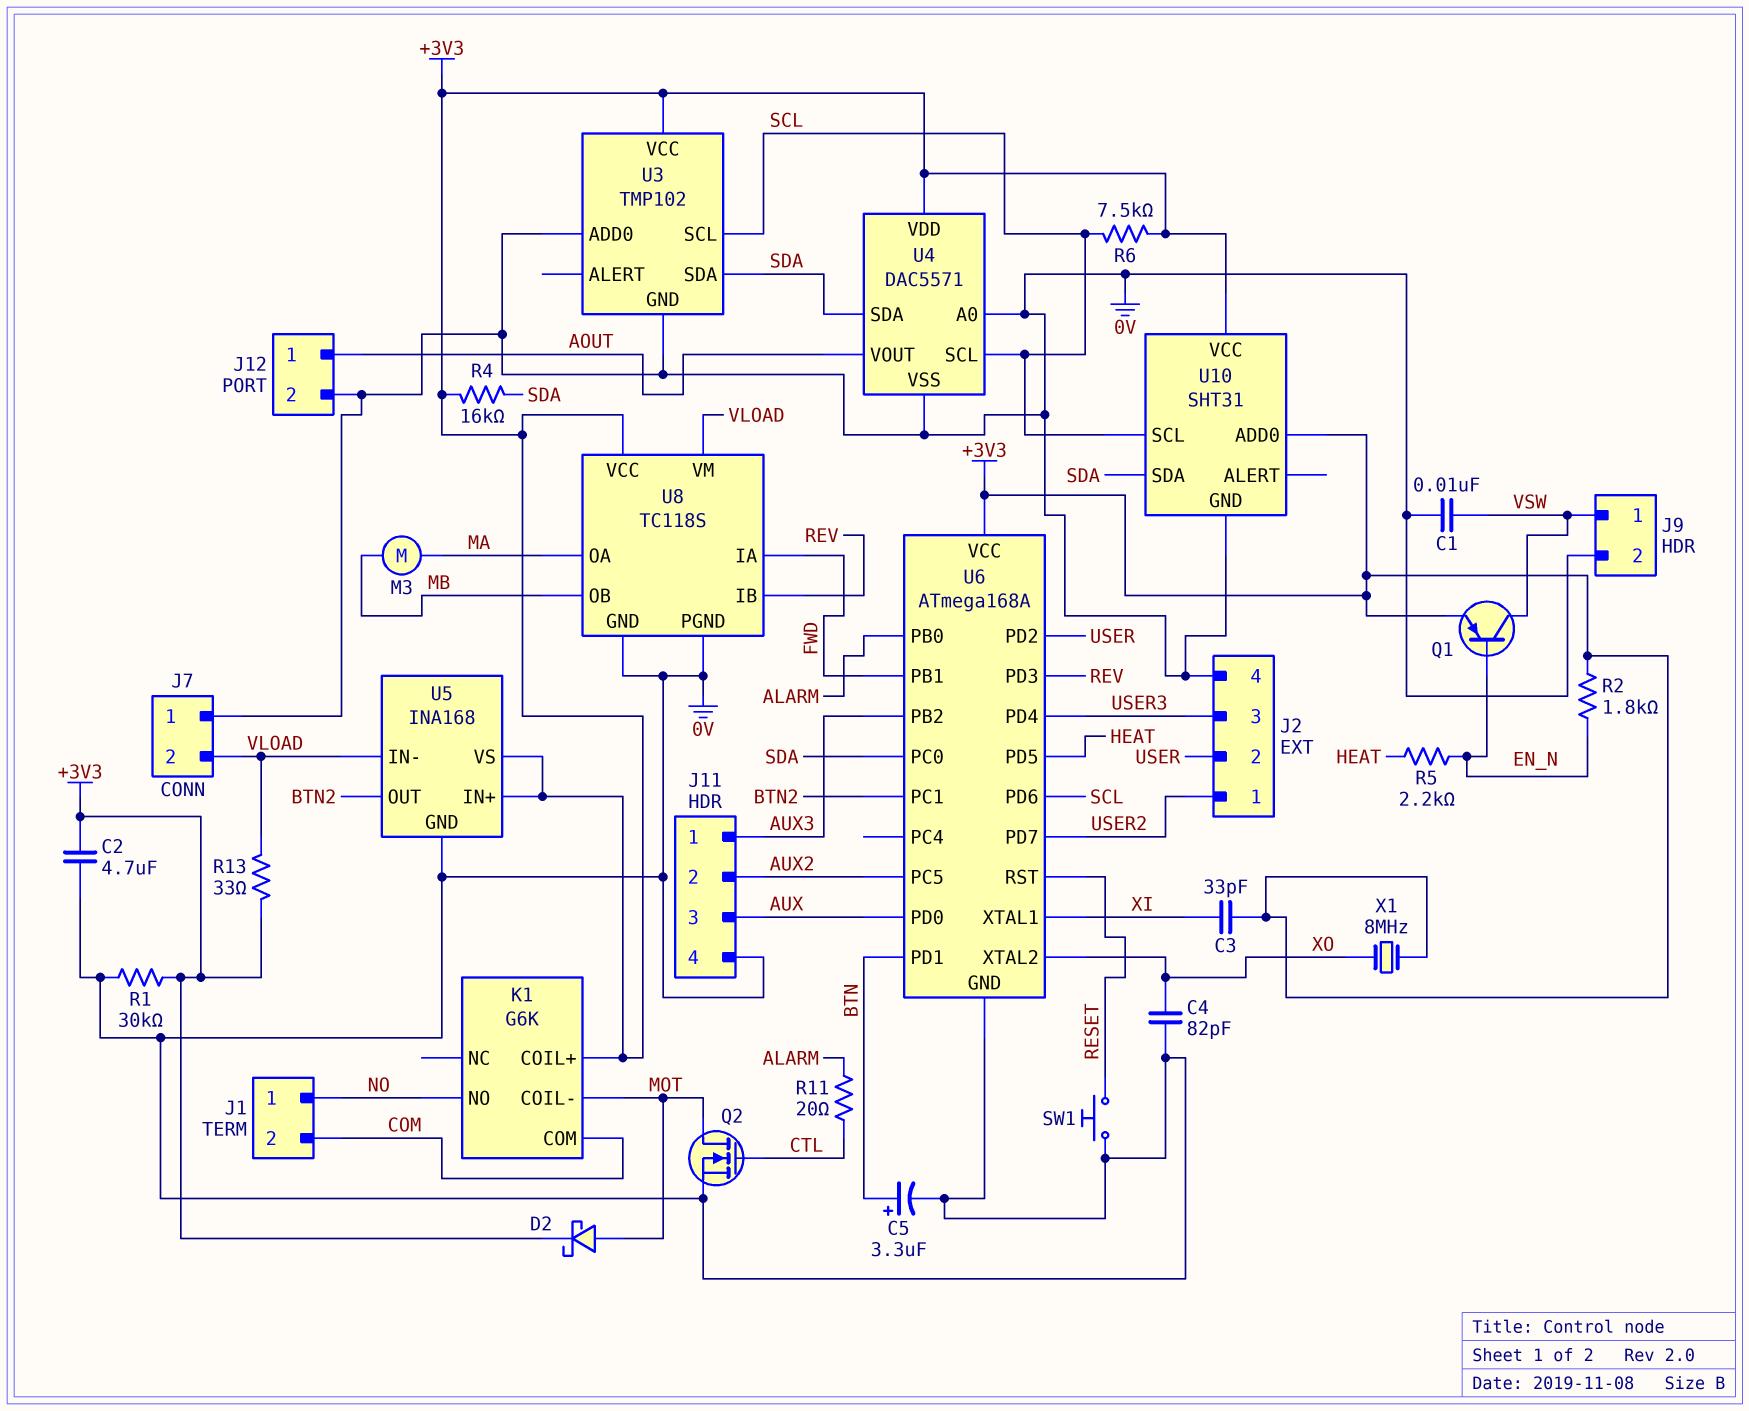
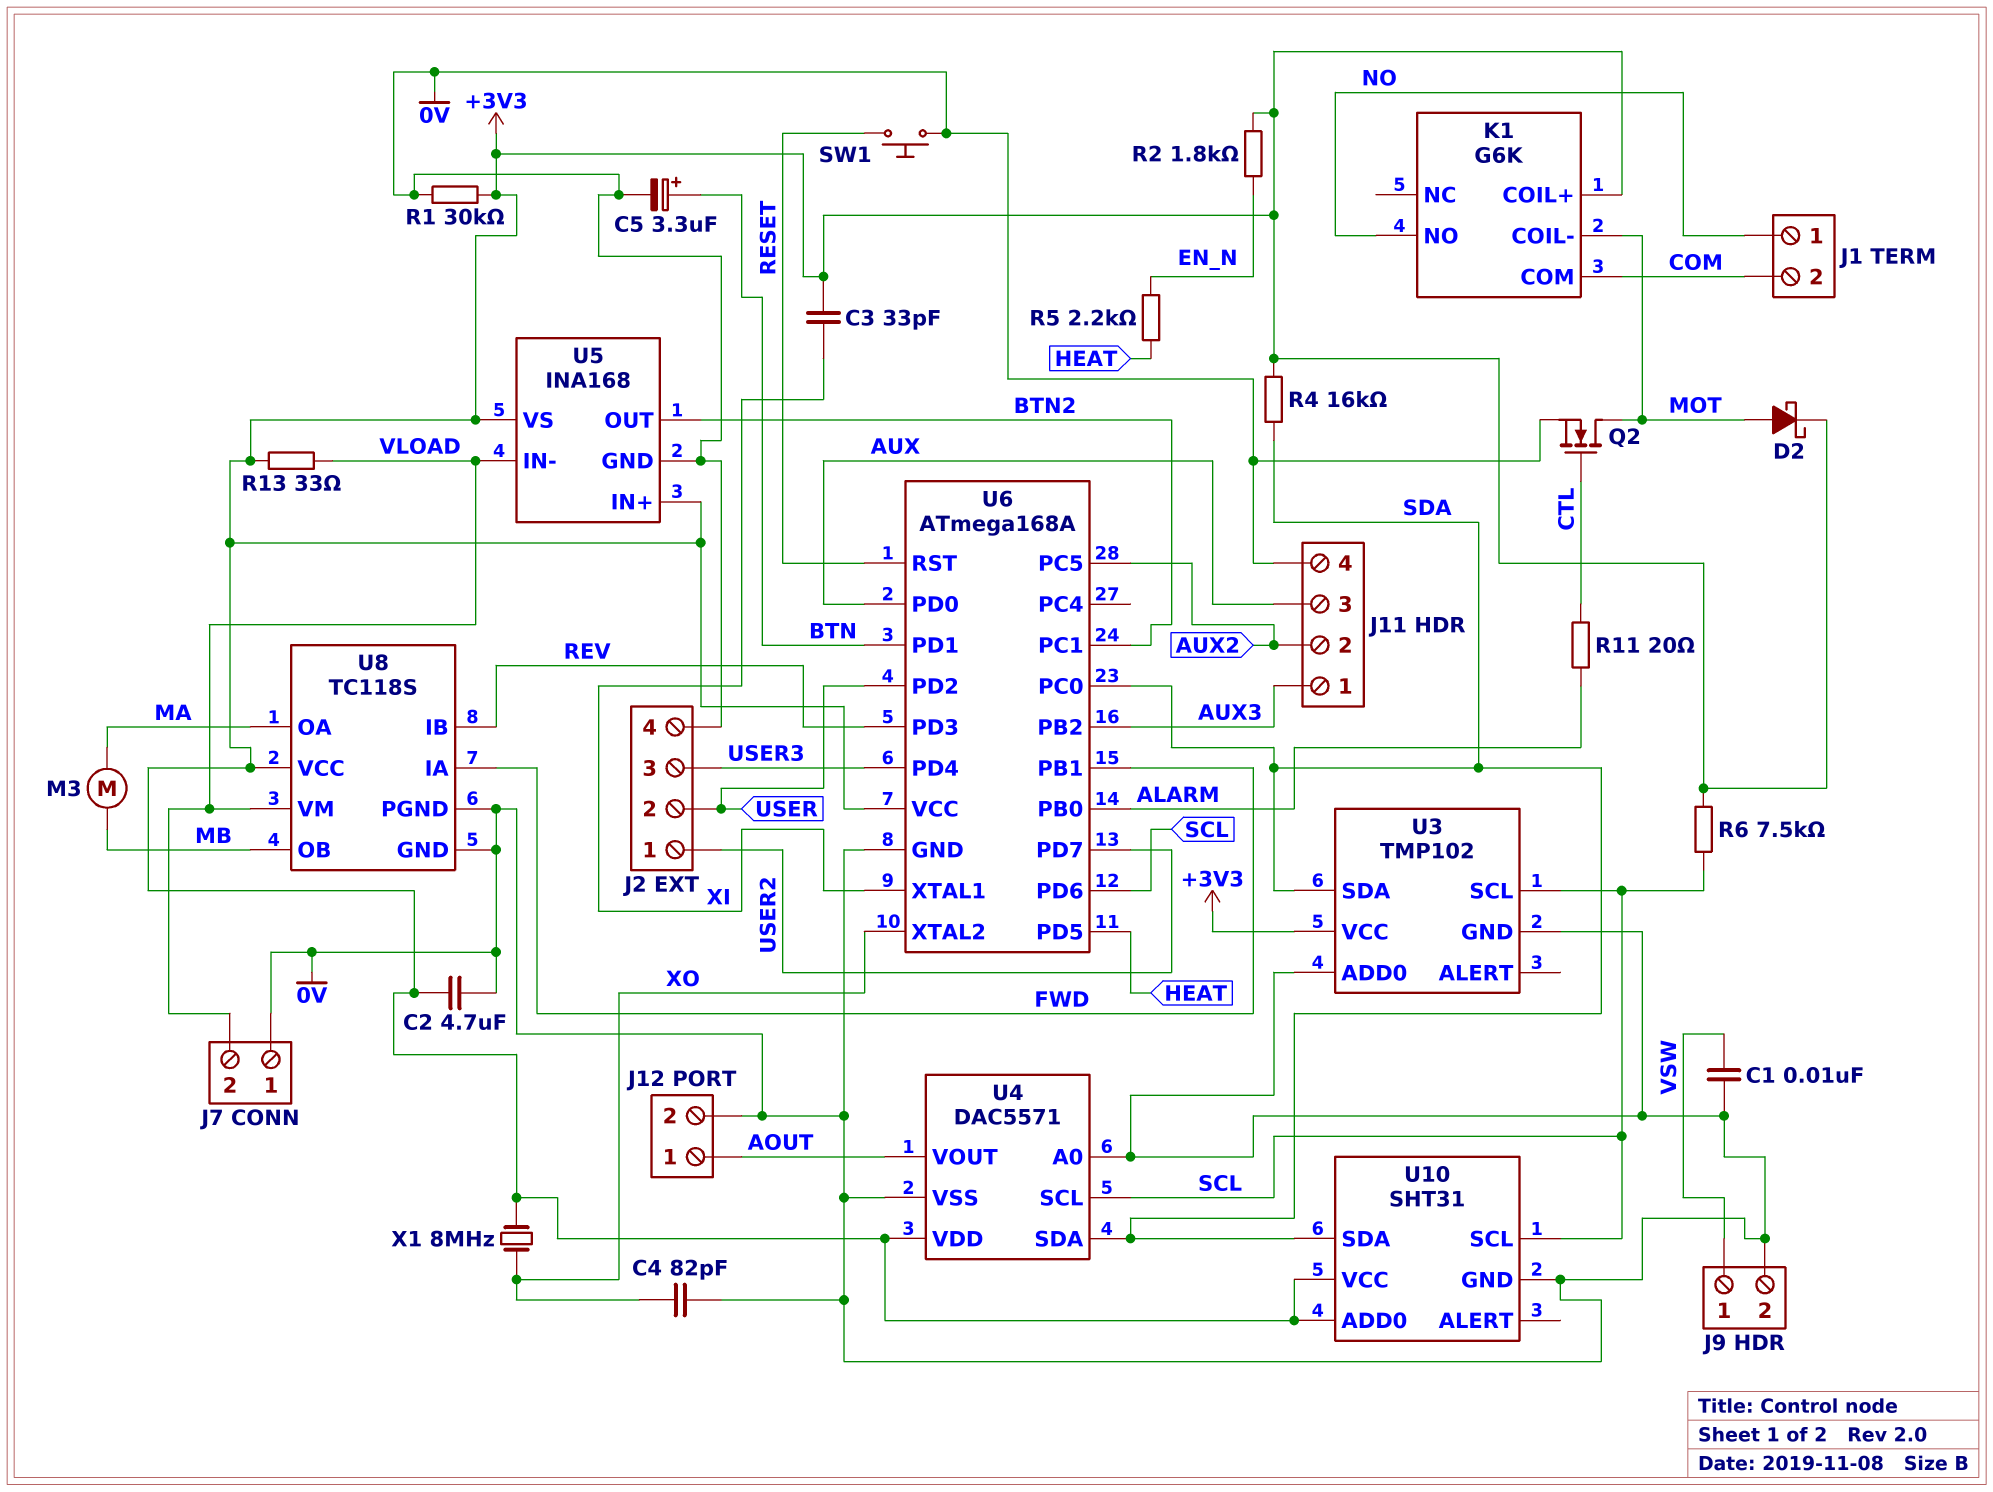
Q1: PNP (B EN_N, C VSW, E +3V3) -> none

